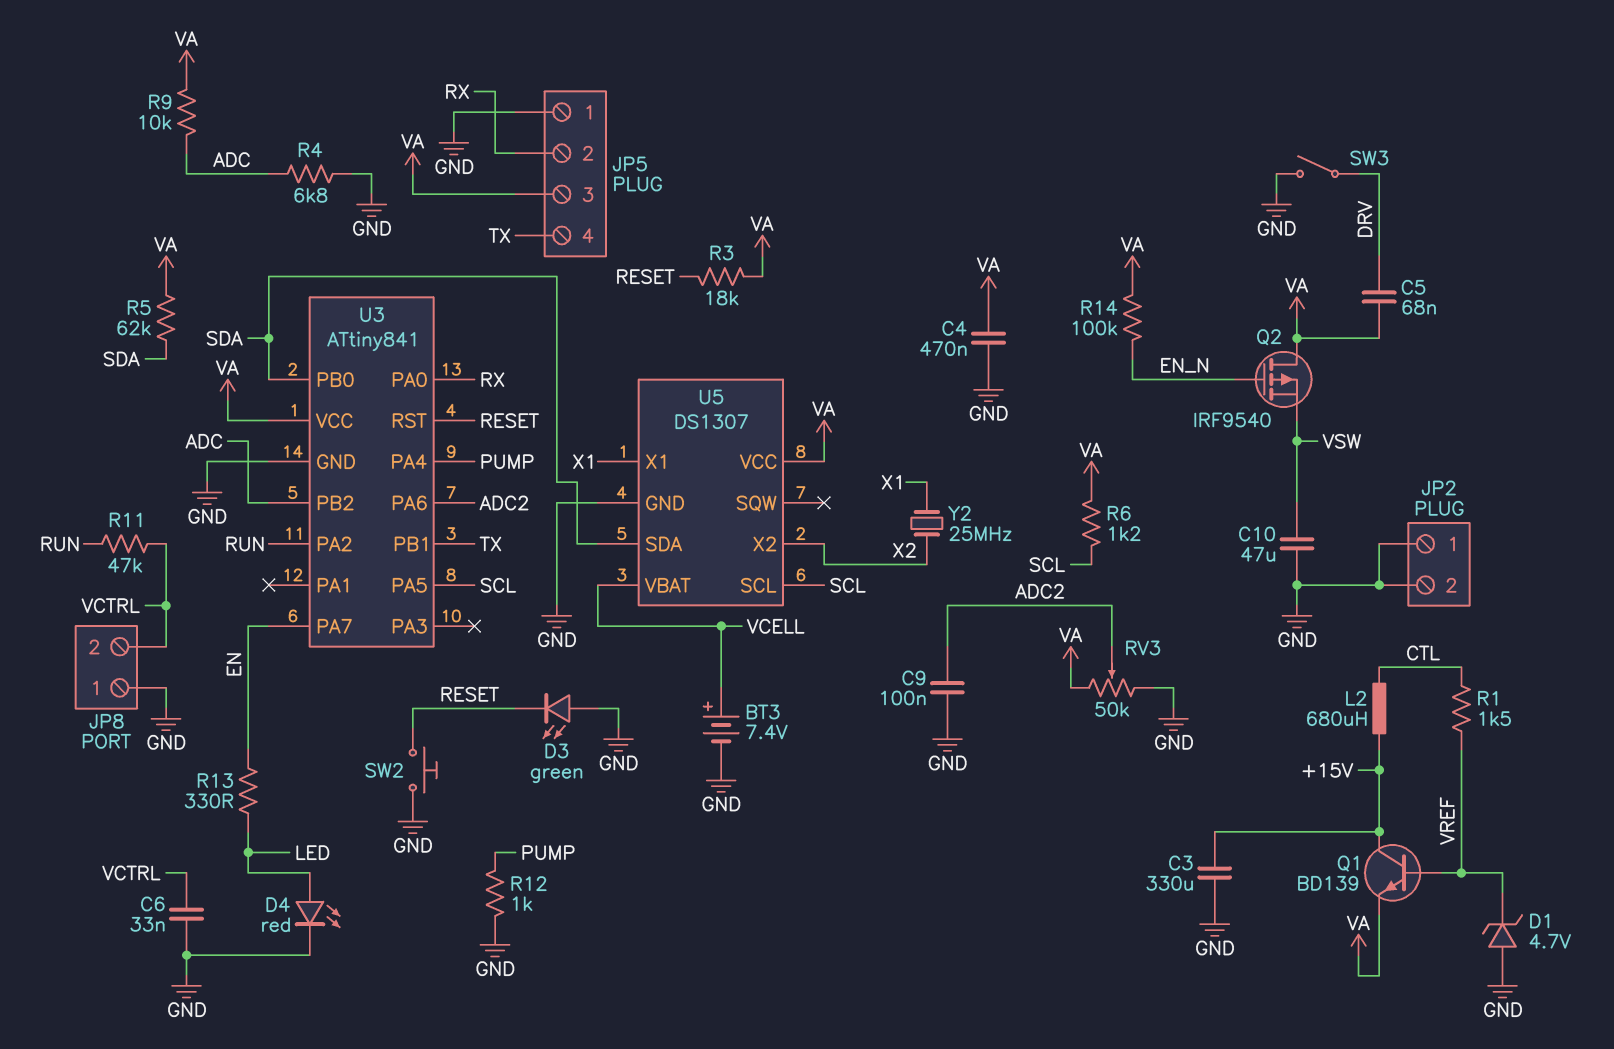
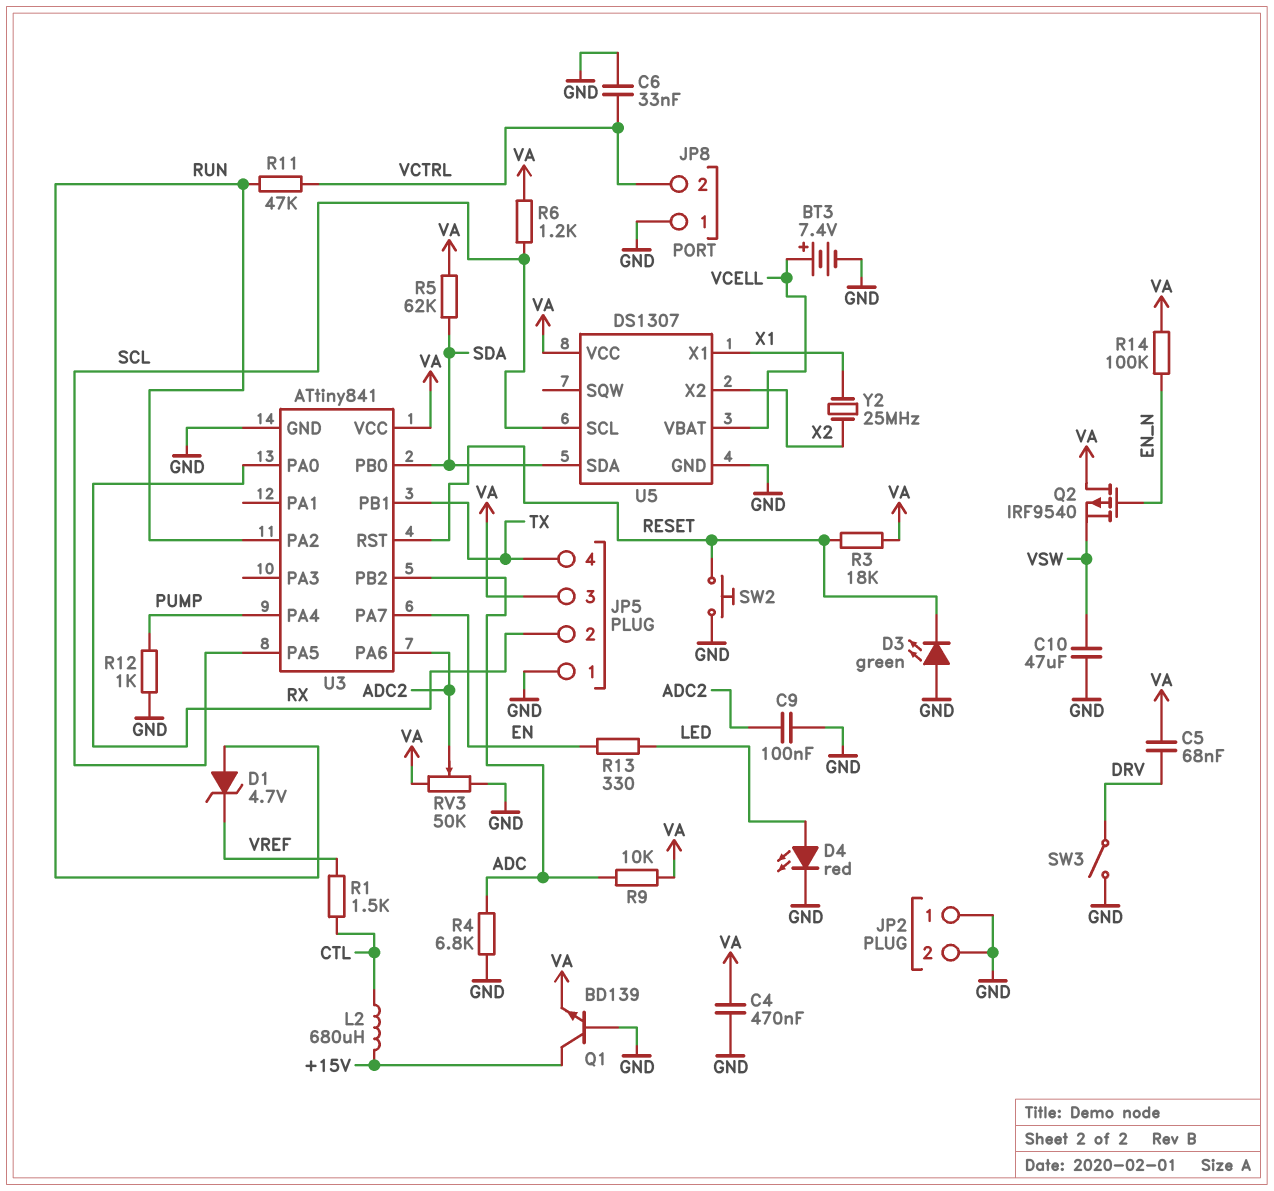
C3: 330uF (+15V, GND) -> none
D1: zener 4.7V (A GND, K VREF) -> zener 4.7V (A RUN, K VREF)
Q1: NPN BD139 (B VREF, C +15V, E VA) -> NPN BD139 (B GND, C +15V, E VA)

